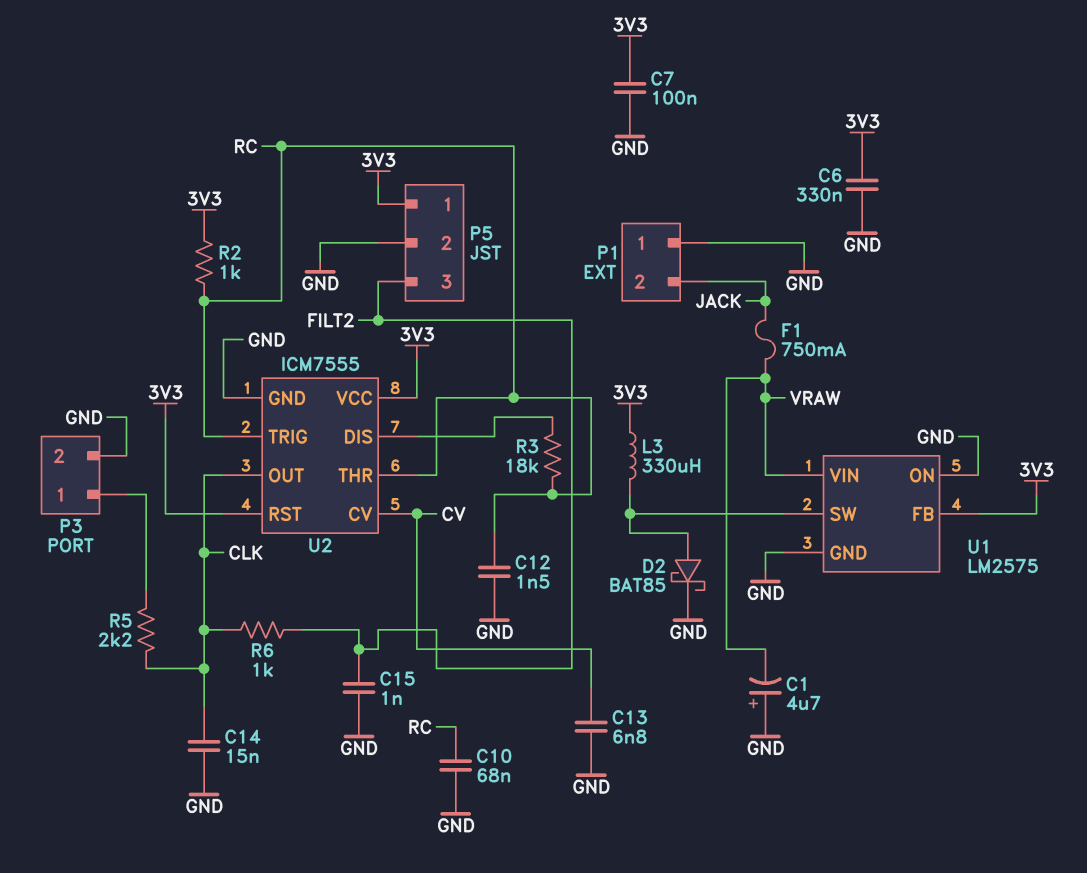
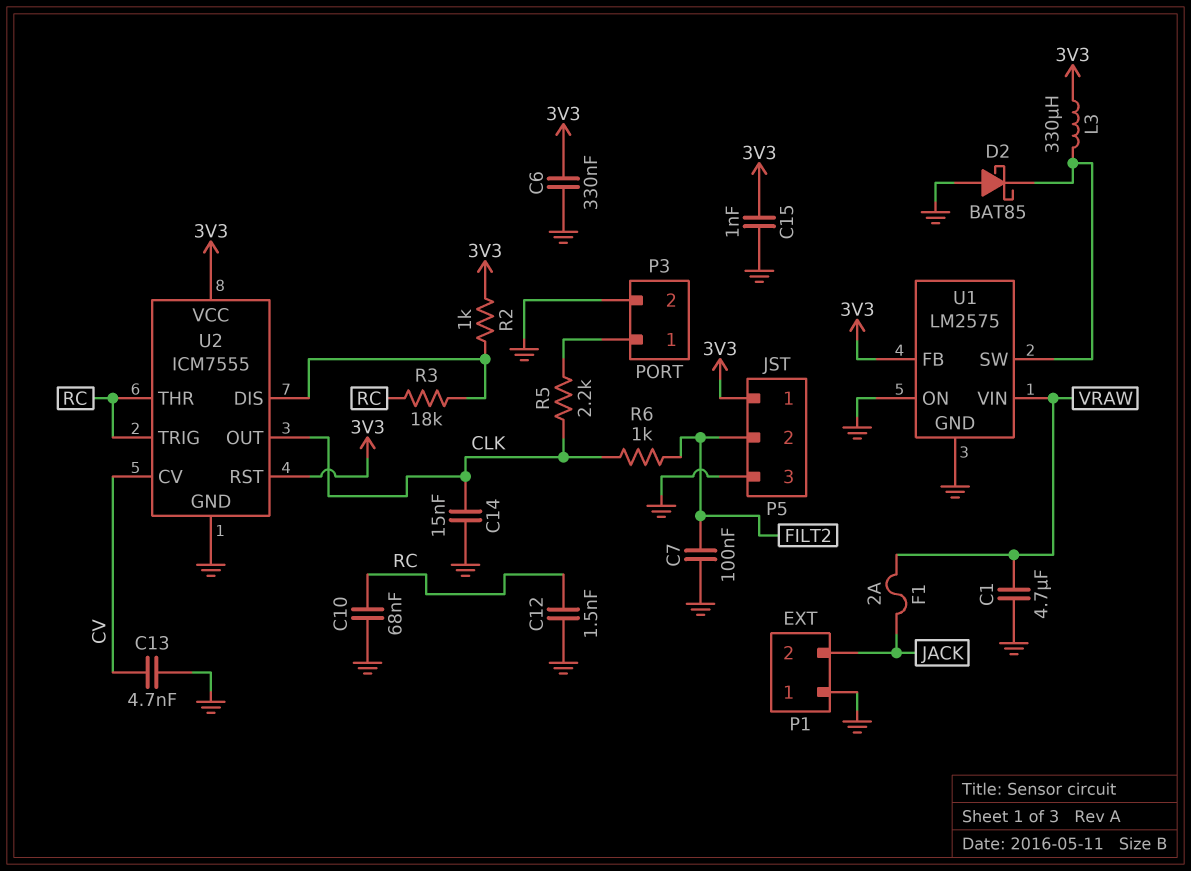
C1: 4.7uF (plus GND, minus VRAW) -> 4.7uF (GND, VRAW)
C7: 100nF (3V3, GND) -> 100nF (FILT2, GND)
C13: 6.8nF (CV, GND) -> 4.7nF (CV, GND)
C15: 1nF (FILT2, GND) -> 1nF (3V3, GND)
D2: schottky BAT85 (A U1/SW, K GND) -> schottky BAT85 (A GND, K U1/SW)
F1: 750mA (JACK, VRAW) -> 2A (JACK, VRAW)
P5 pin 2: GND -> FILT2
P5 pin 3: FILT2 -> GND
R2: 1k (3V3, RC) -> 1k (3V3, U2/DIS)

